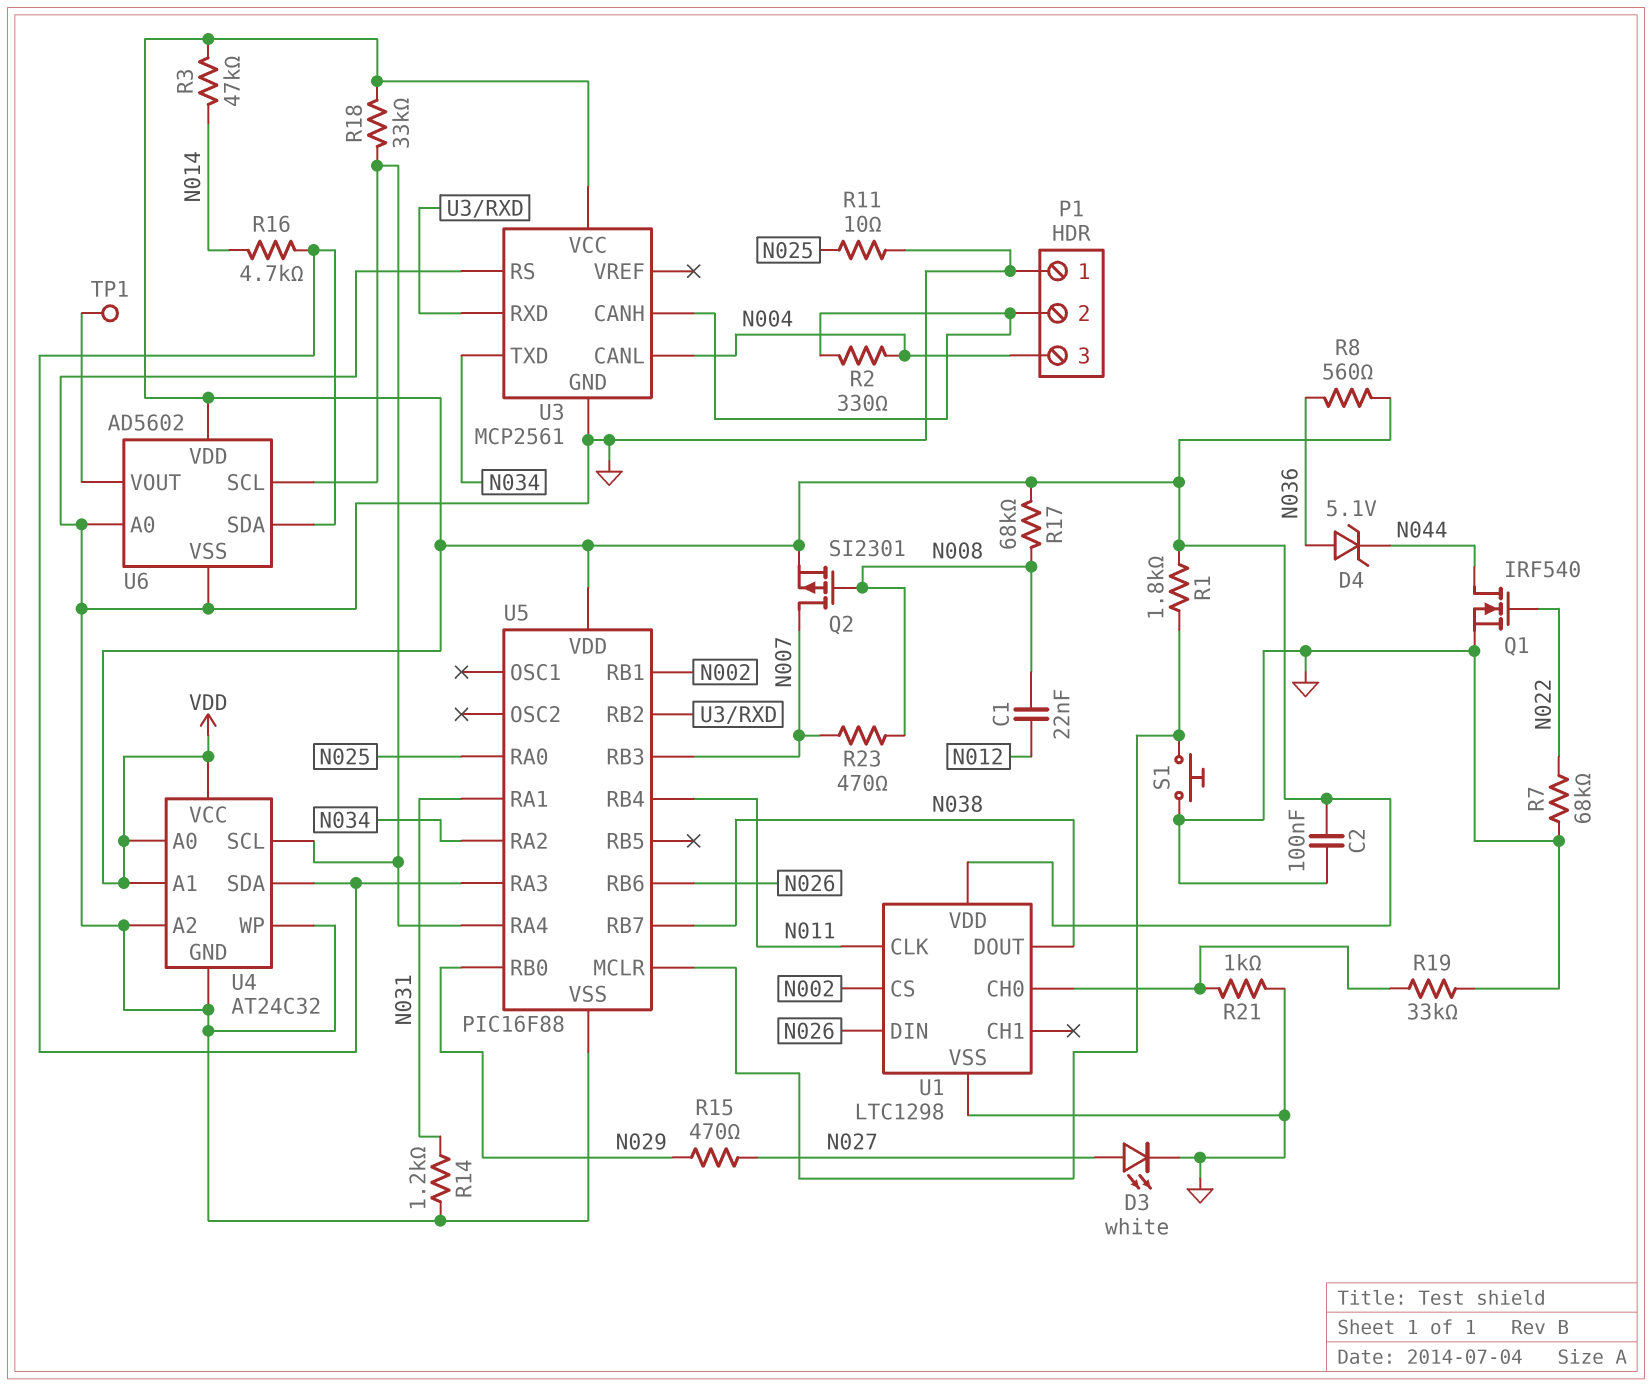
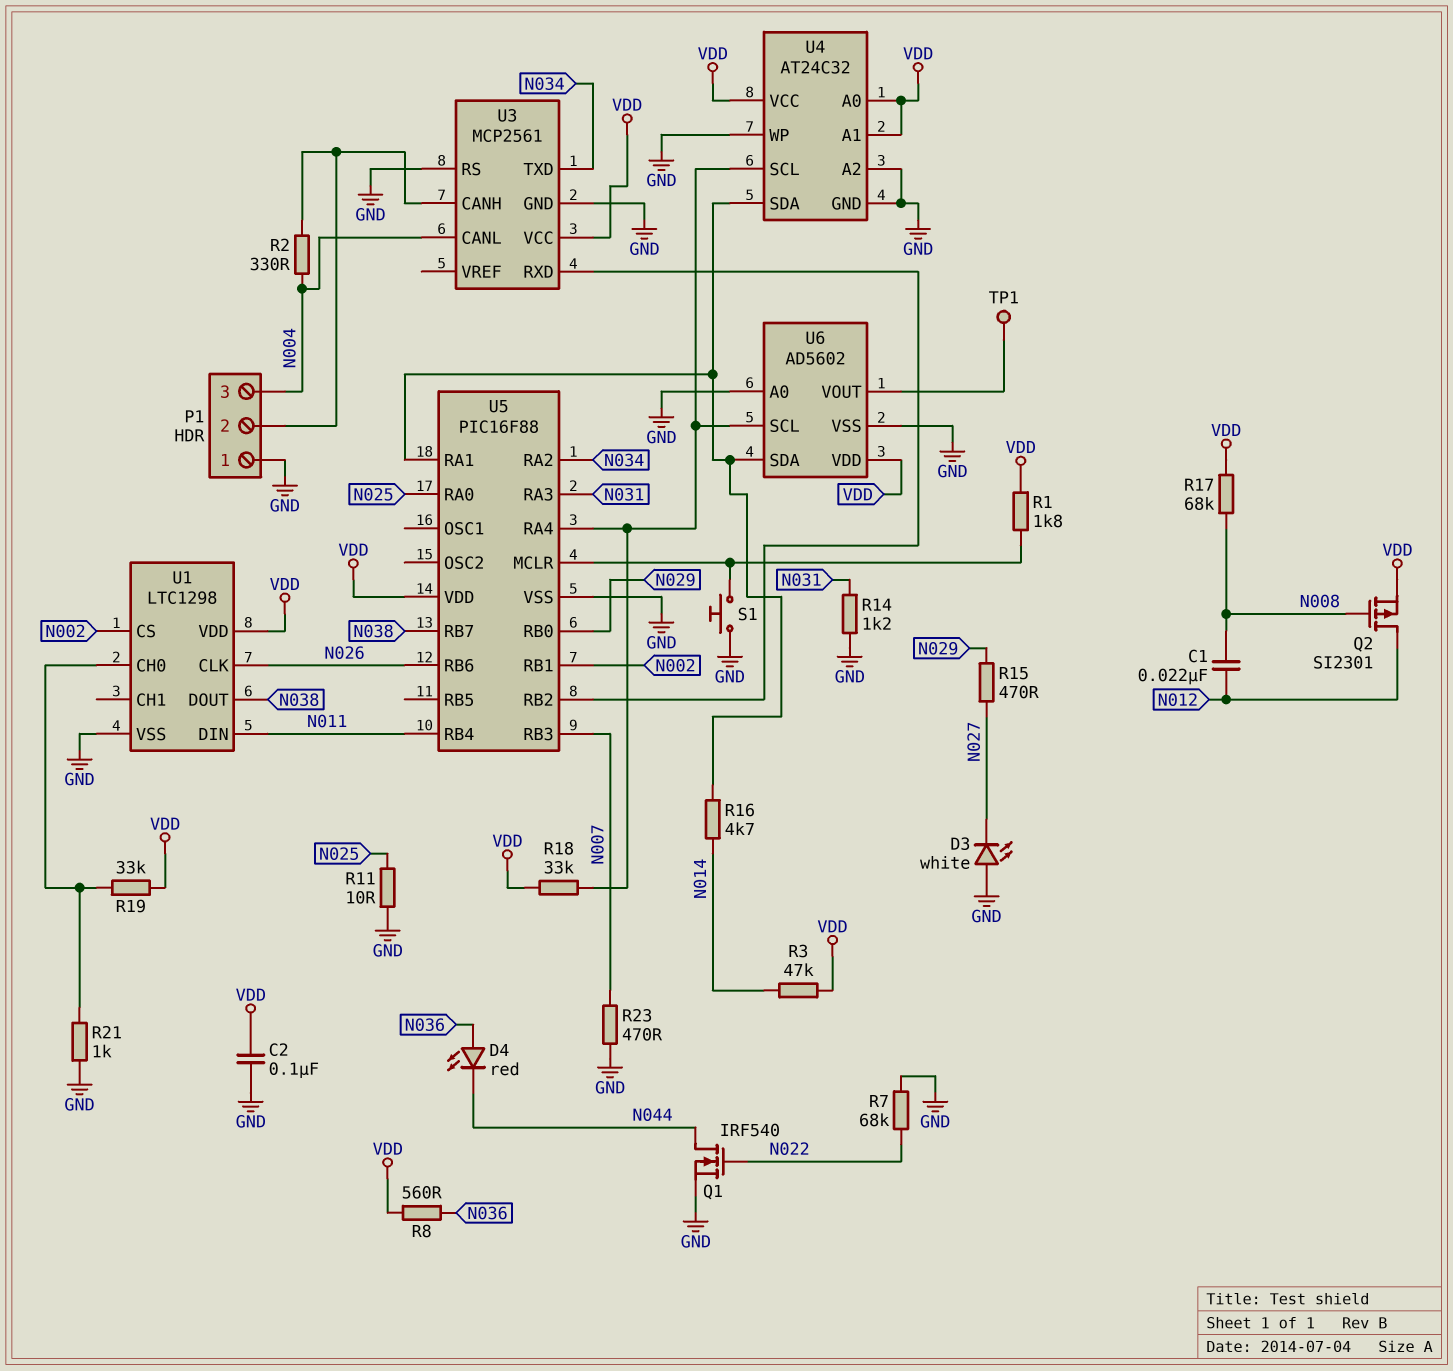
D3: LED white (A N027, K GND) -> LED white (A GND, K N027)
D4: zener 5.1V (A N036, K N044) -> LED red (A N036, K N044)
Q2: PMOS SI2301 (G N008, D N007, S VDD) -> PMOS SI2301 (G N008, D N012, S VDD)
R19: 33k (GND, U1/CH0) -> 33k (U1/CH0, VDD)
R23: 470 (N007, N008) -> 470 (GND, N007)
U1 pin CLK: N011 -> N026
U1 pin DIN: N026 -> N011
U5 pin RA1: N031 -> U4/SDA
U5 pin RA3: U4/SDA -> N031

